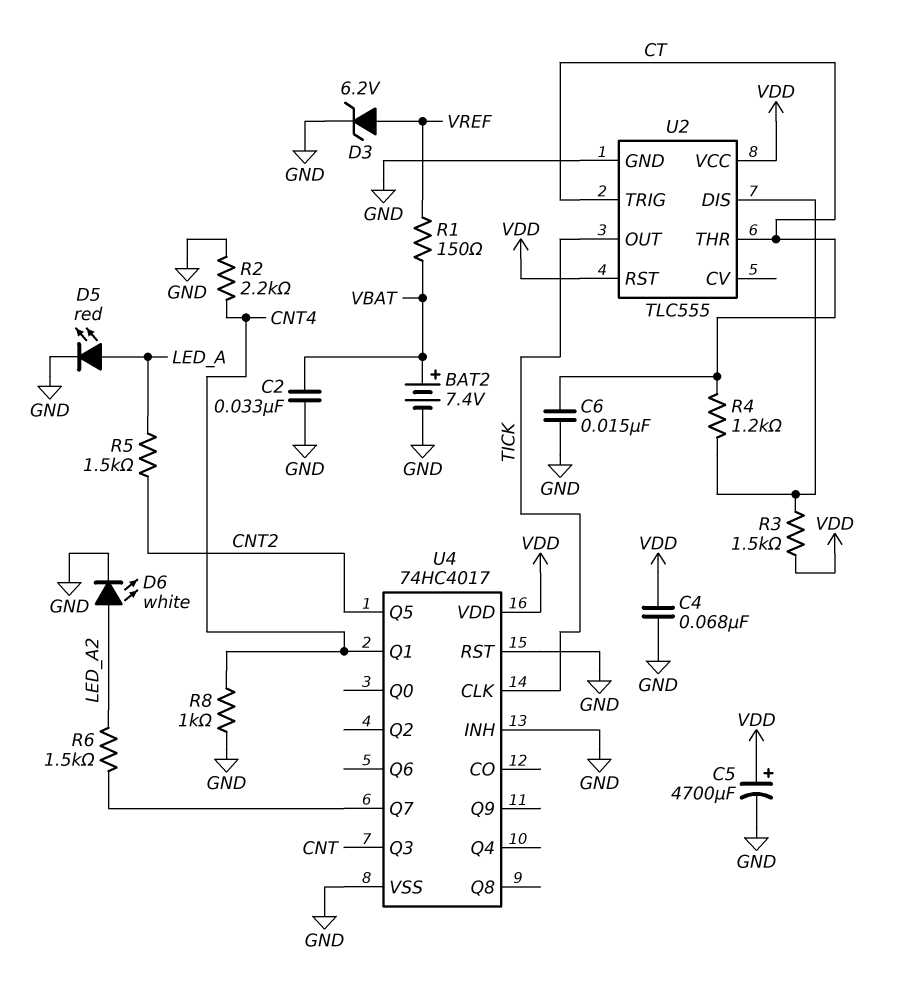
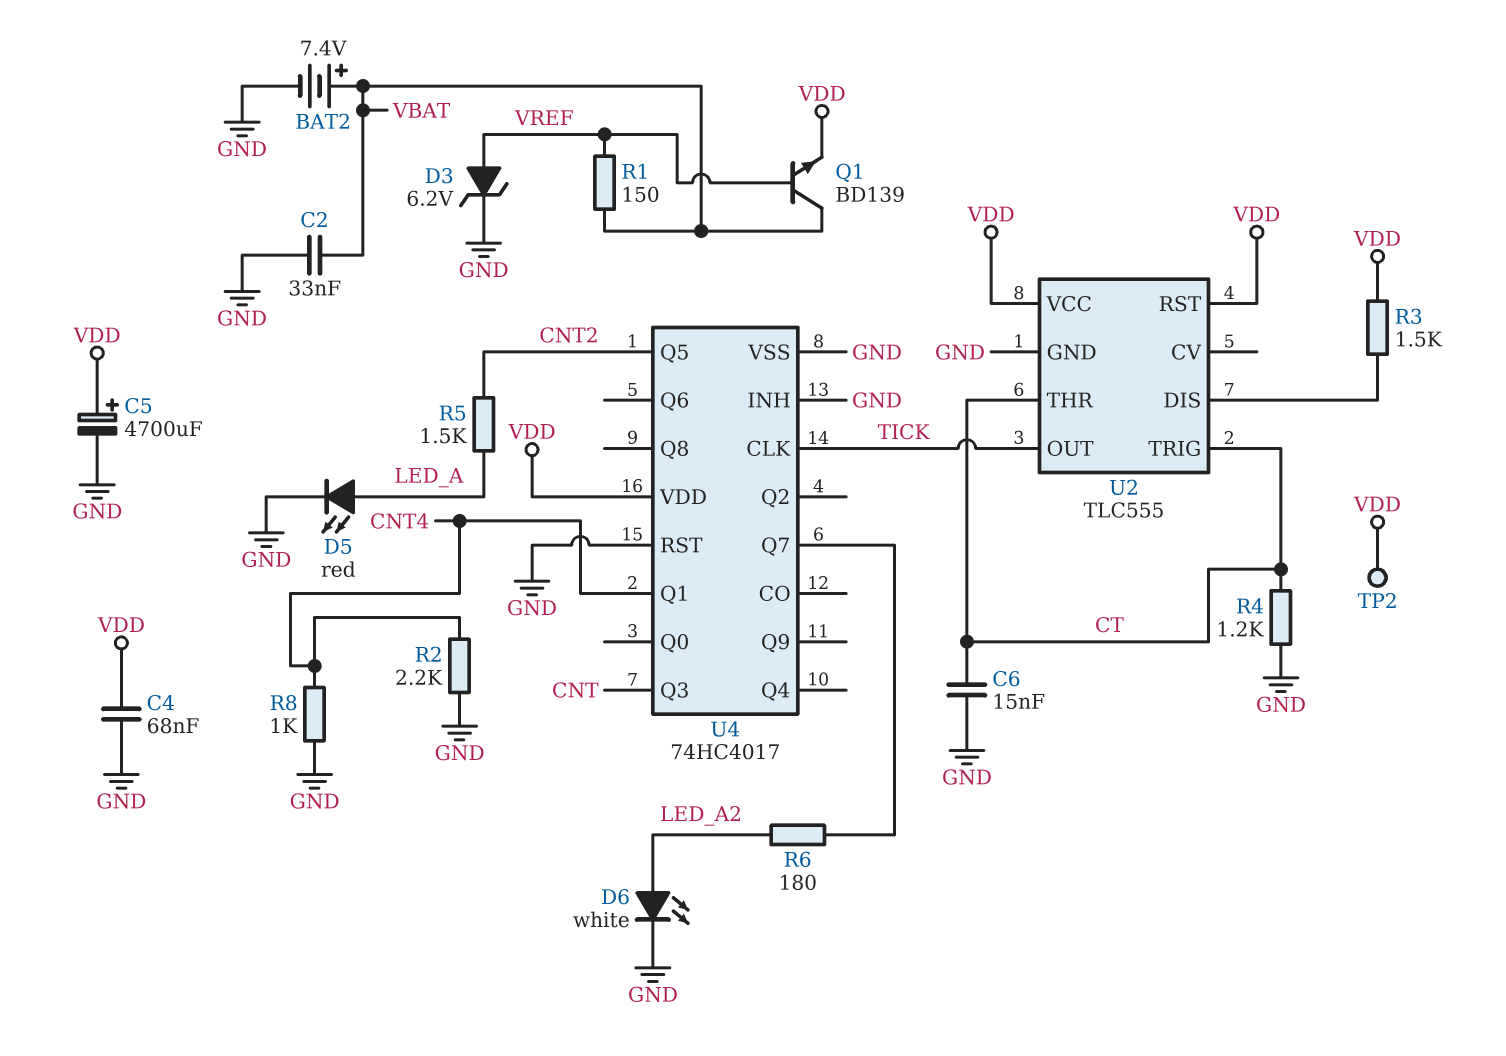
Q1: none -> NPN BD139 (B VREF, C VBAT, E VDD)
R4: 1.2k (CT, U2/DIS) -> 1.2k (CT, GND)
R6: 1.5k (LED_A2, U4/Q7) -> 180 (LED_A2, U4/Q7)
TP2: none -> test point (VDD)

